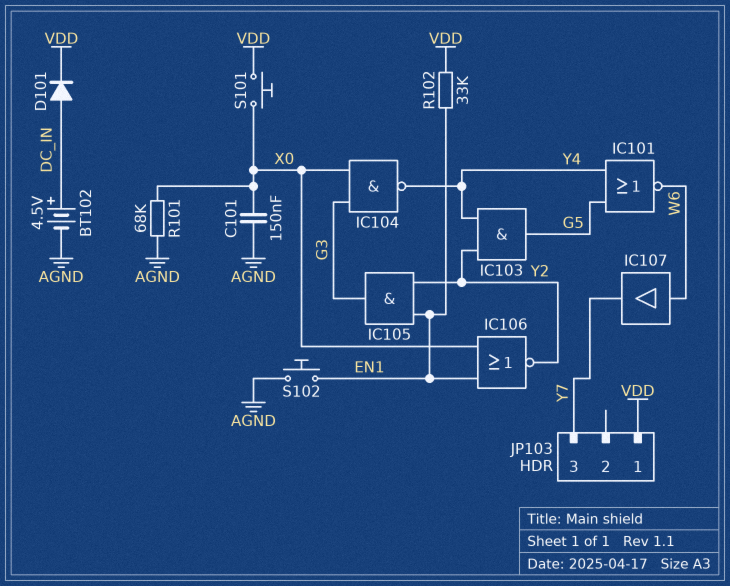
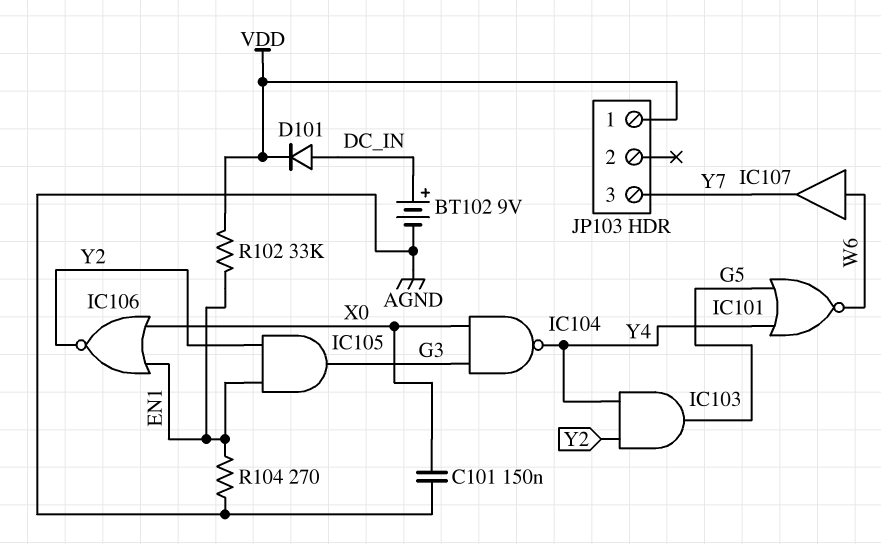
BT102: 4.5V (plus DC_IN, minus AGND) -> 9V (plus DC_IN, minus AGND)
R101: 68k (AGND, X0) -> none
R104: none -> 270 (AGND, EN1)
S101: button (VDD, X0) -> none
S102: button (AGND, EN1) -> none

